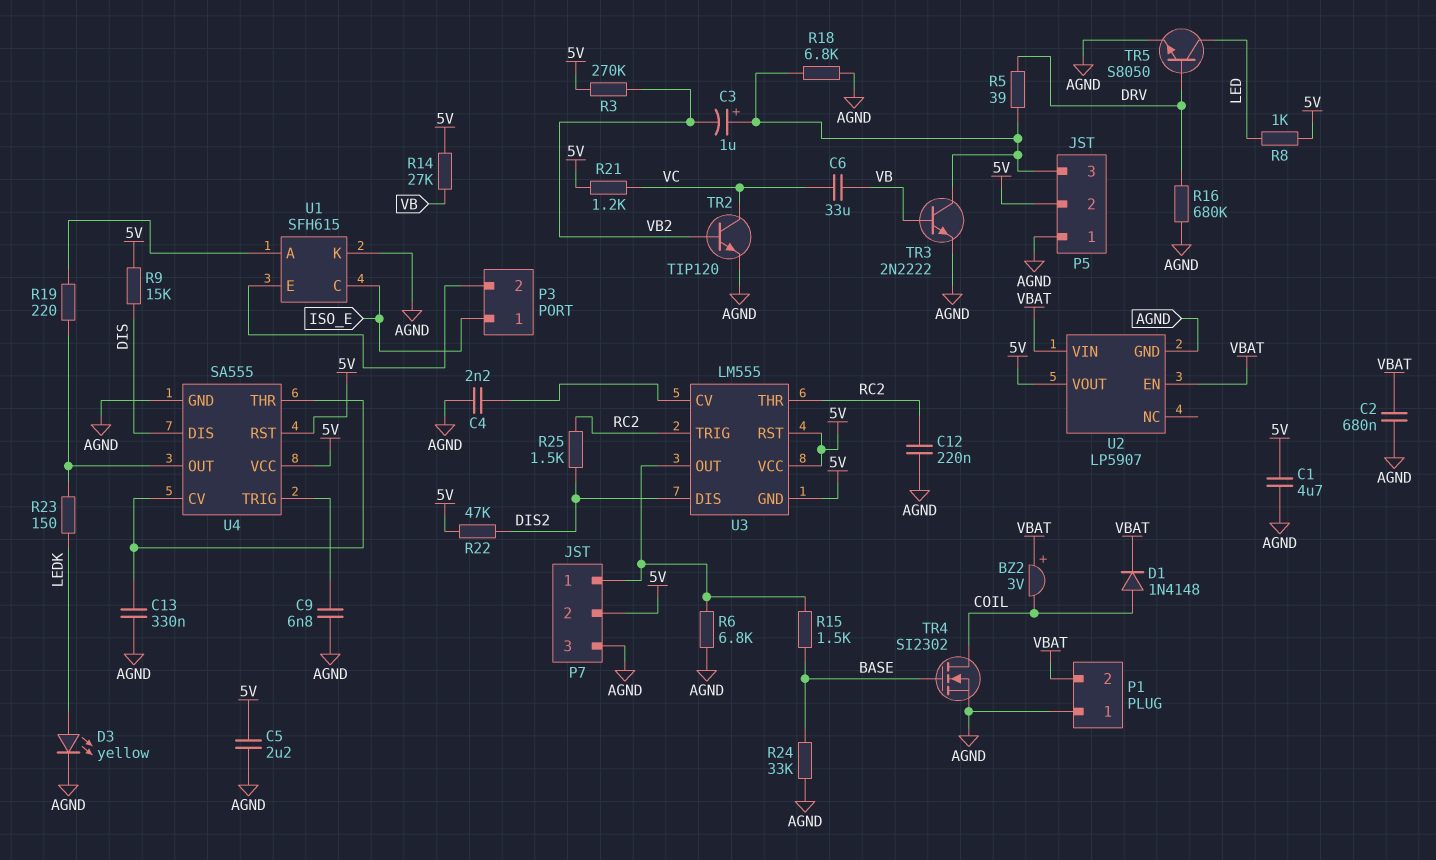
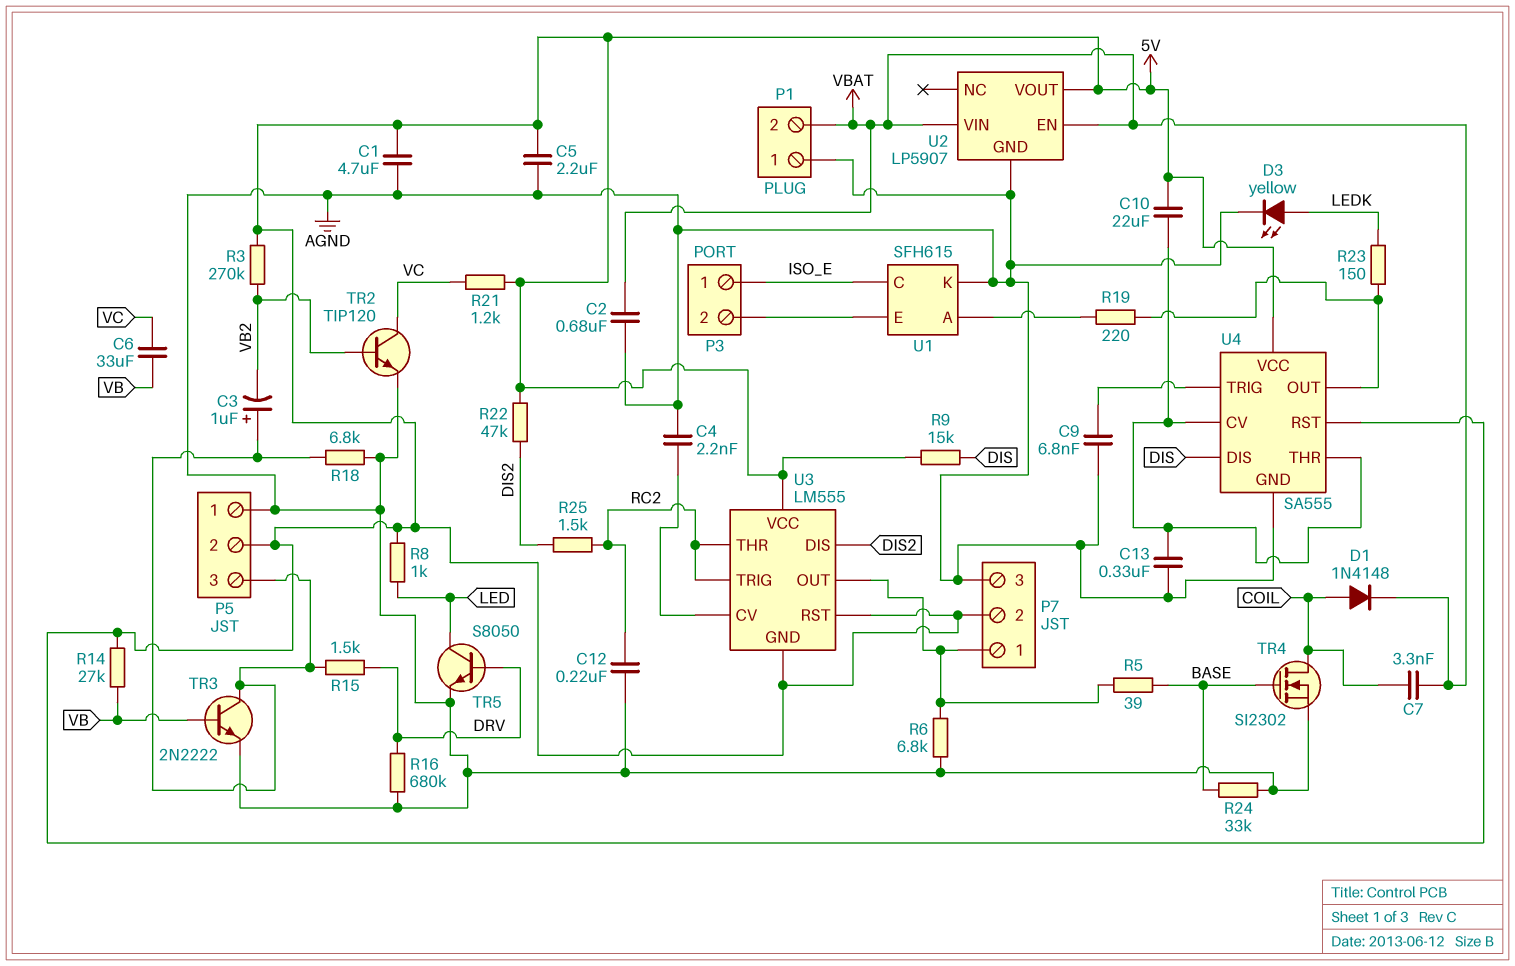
BZ2: buzzer 3V (plus VBAT, minus COIL) -> none
C7: none -> 3.3nF (COIL, VBAT)
C10: none -> 22uF (5V, U4/CV)
R5: 39 (DRV, P5/3) -> 39 (BASE, P7/1)
R15: 1.5k (BASE, P7/1) -> 1.5k (DRV, P5/3)

